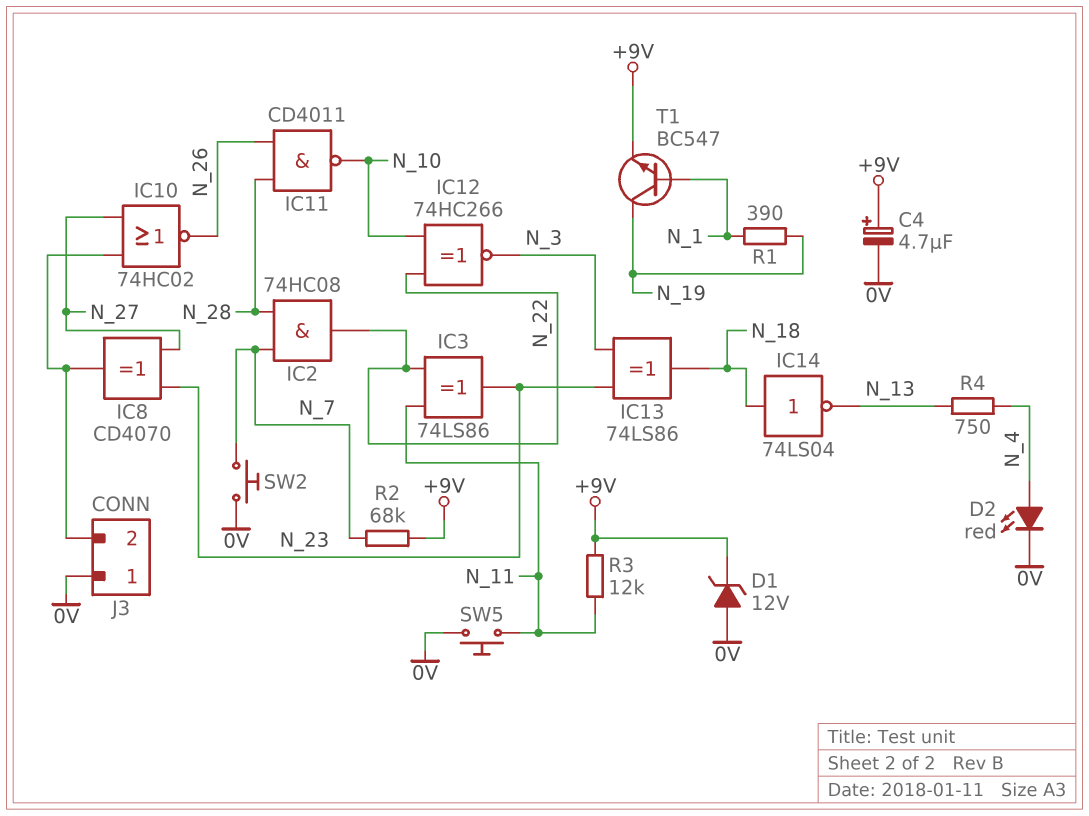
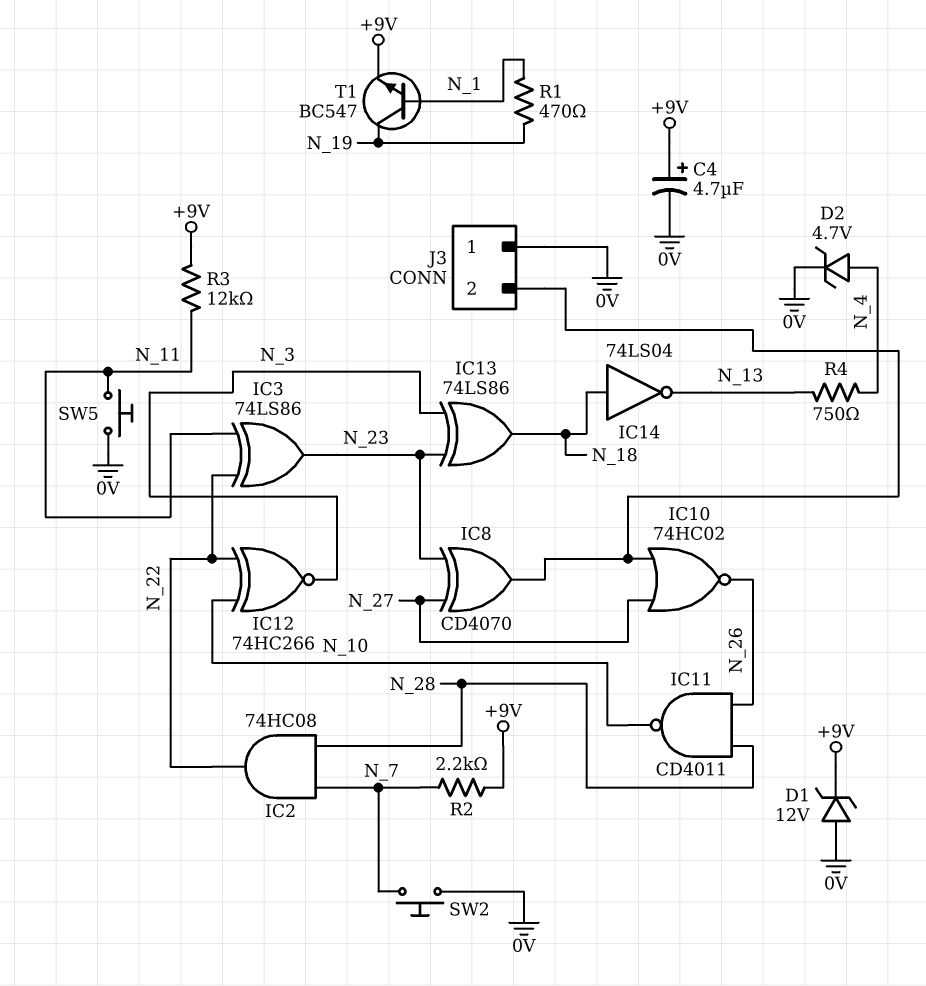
D2: LED red (A N_4, K 0V) -> zener 4.7V (A N_4, K 0V)
R1: 390 (N_1, N_19) -> 470 (N_1, N_19)
R2: 68k (+9V, N_7) -> 2.2k (+9V, N_7)

